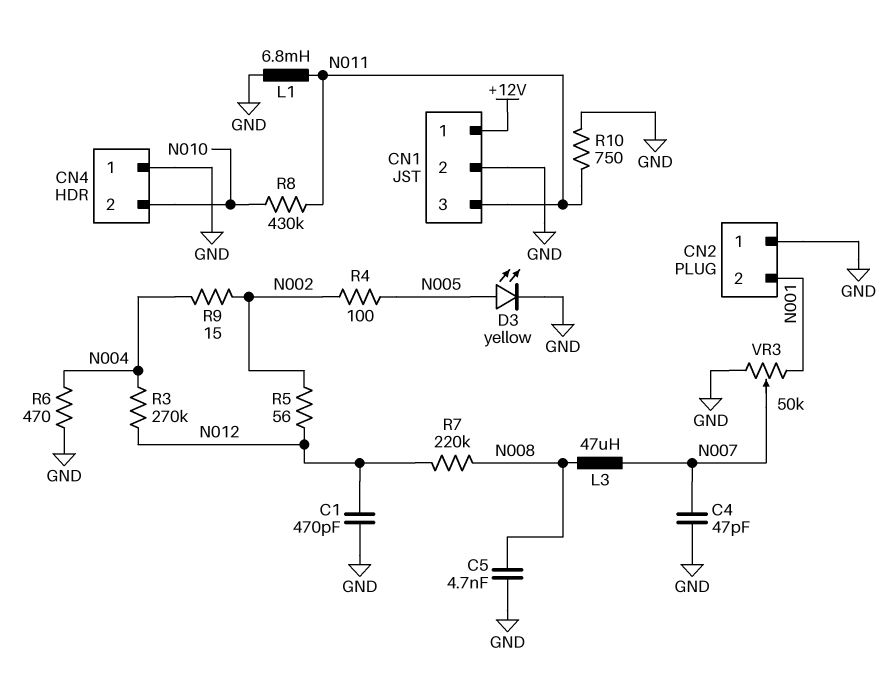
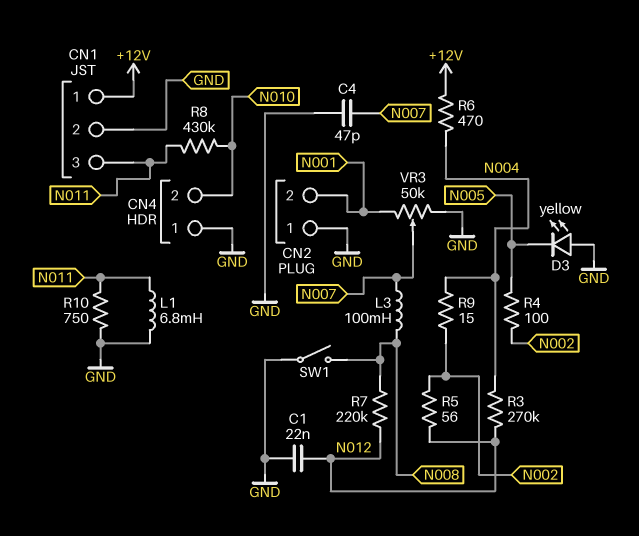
C1: 470pF (GND, N012) -> 22nF (GND, N012)
C5: 4.7nF (GND, N008) -> none
D3: LED yellow (A N005, K GND) -> LED yellow (A GND, K N005)
L3: 47uH (N007, N008) -> 100mH (N007, N008)
R6: 470 (GND, N004) -> 470 (+12V, N004)
SW1: none -> switch (GND, N008)

